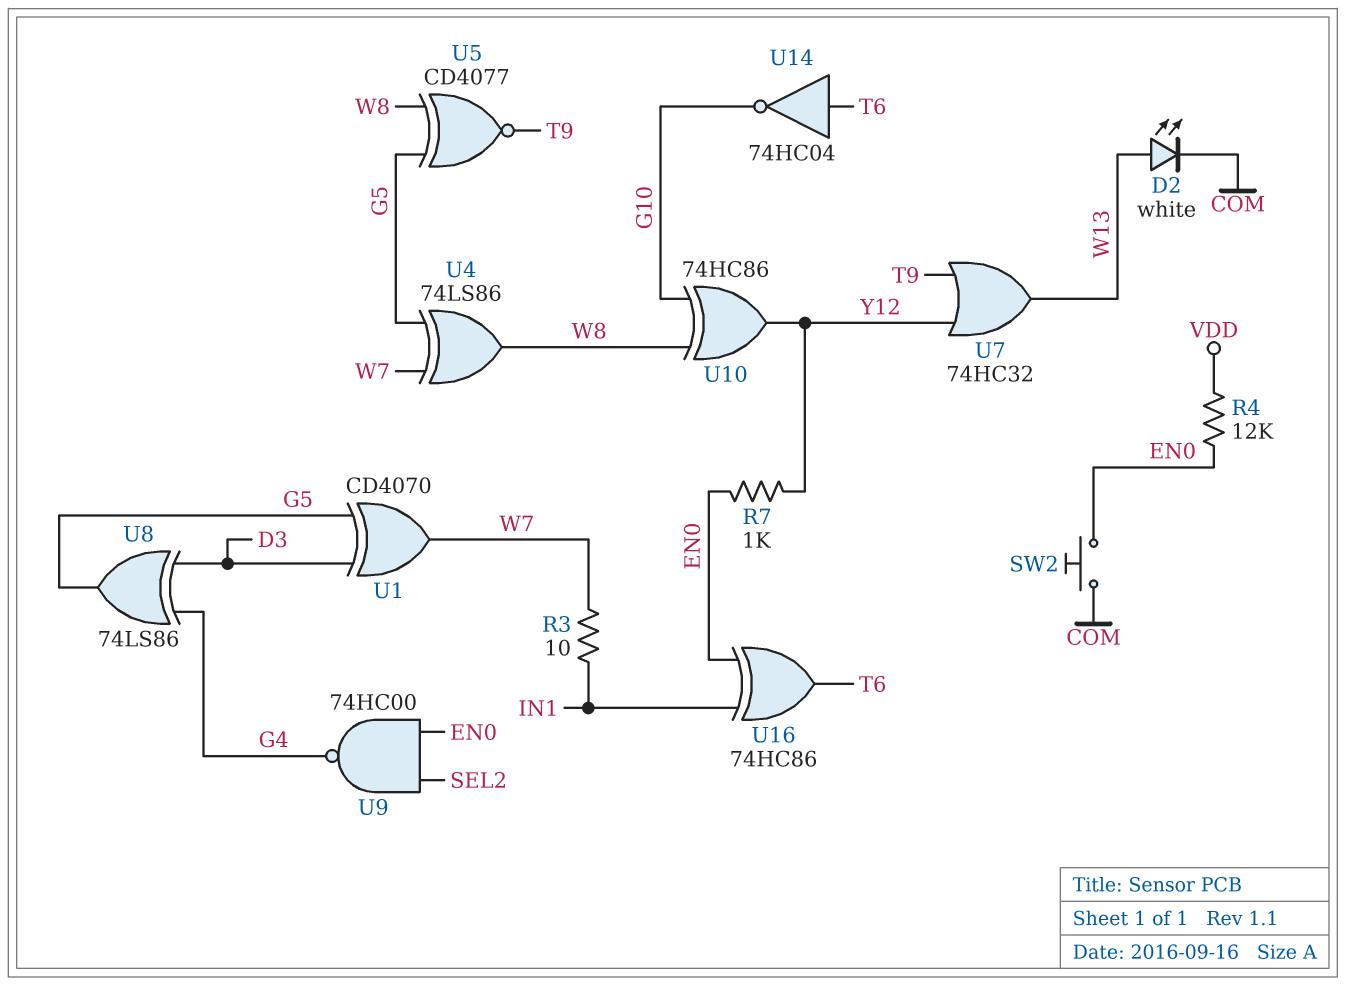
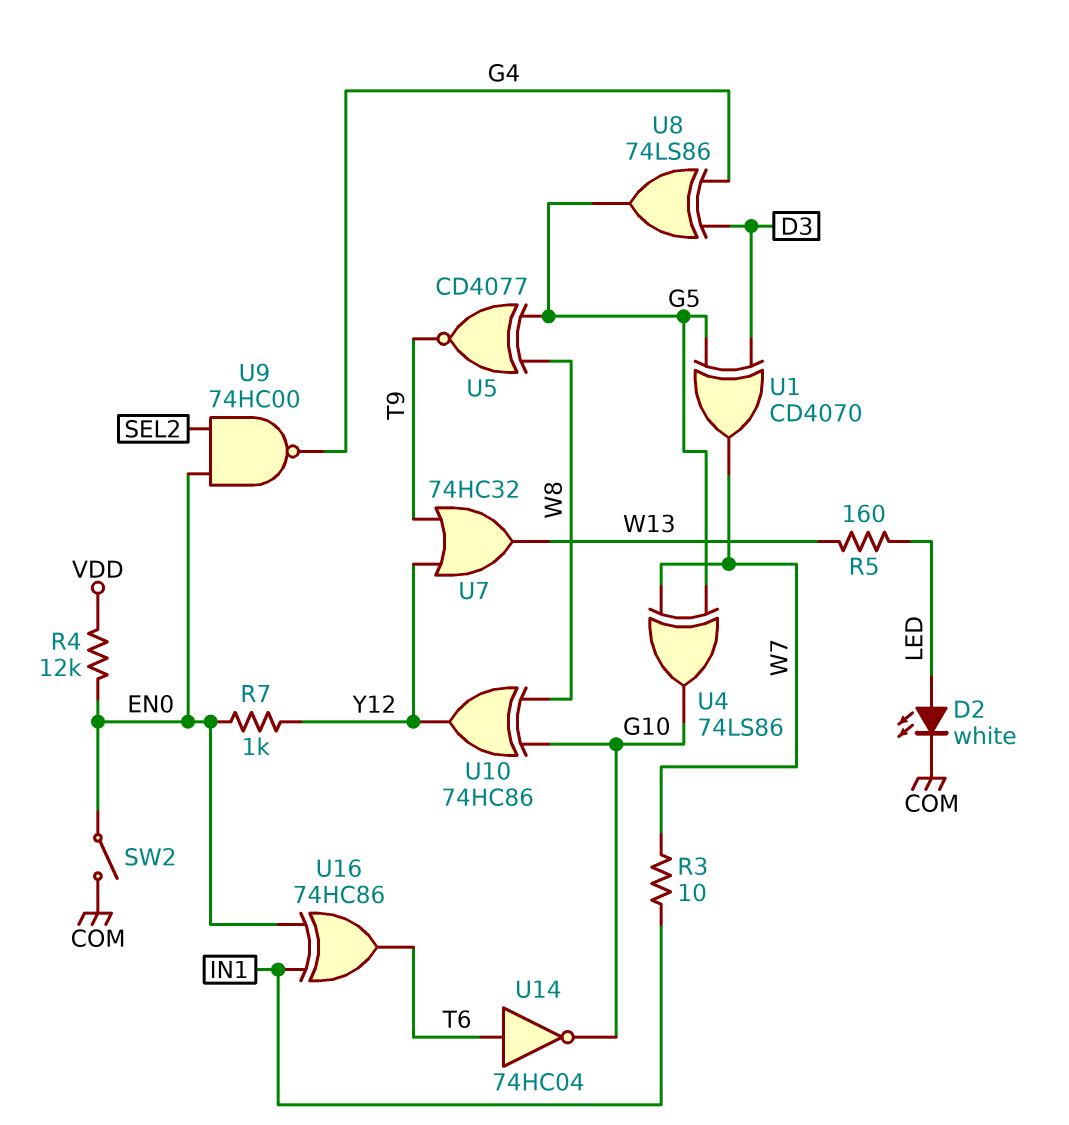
D2: LED white (A W13, K COM) -> LED white (A LED, K COM)
R5: none -> 160 (LED, W13)
SW2: button (COM, EN0) -> switch (COM, EN0)
U4: XOR 74LS86 (in G5, in W7, out W8) -> XOR 74LS86 (in G5, in W7, out G10)

